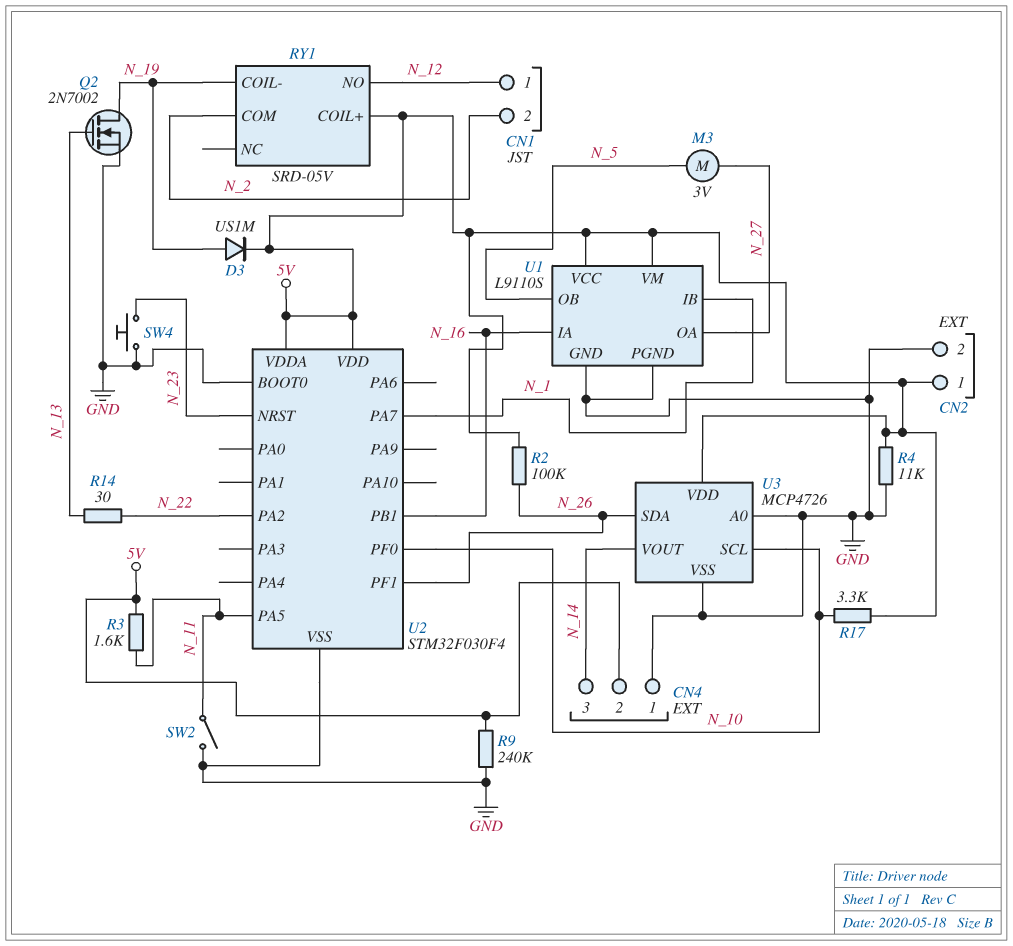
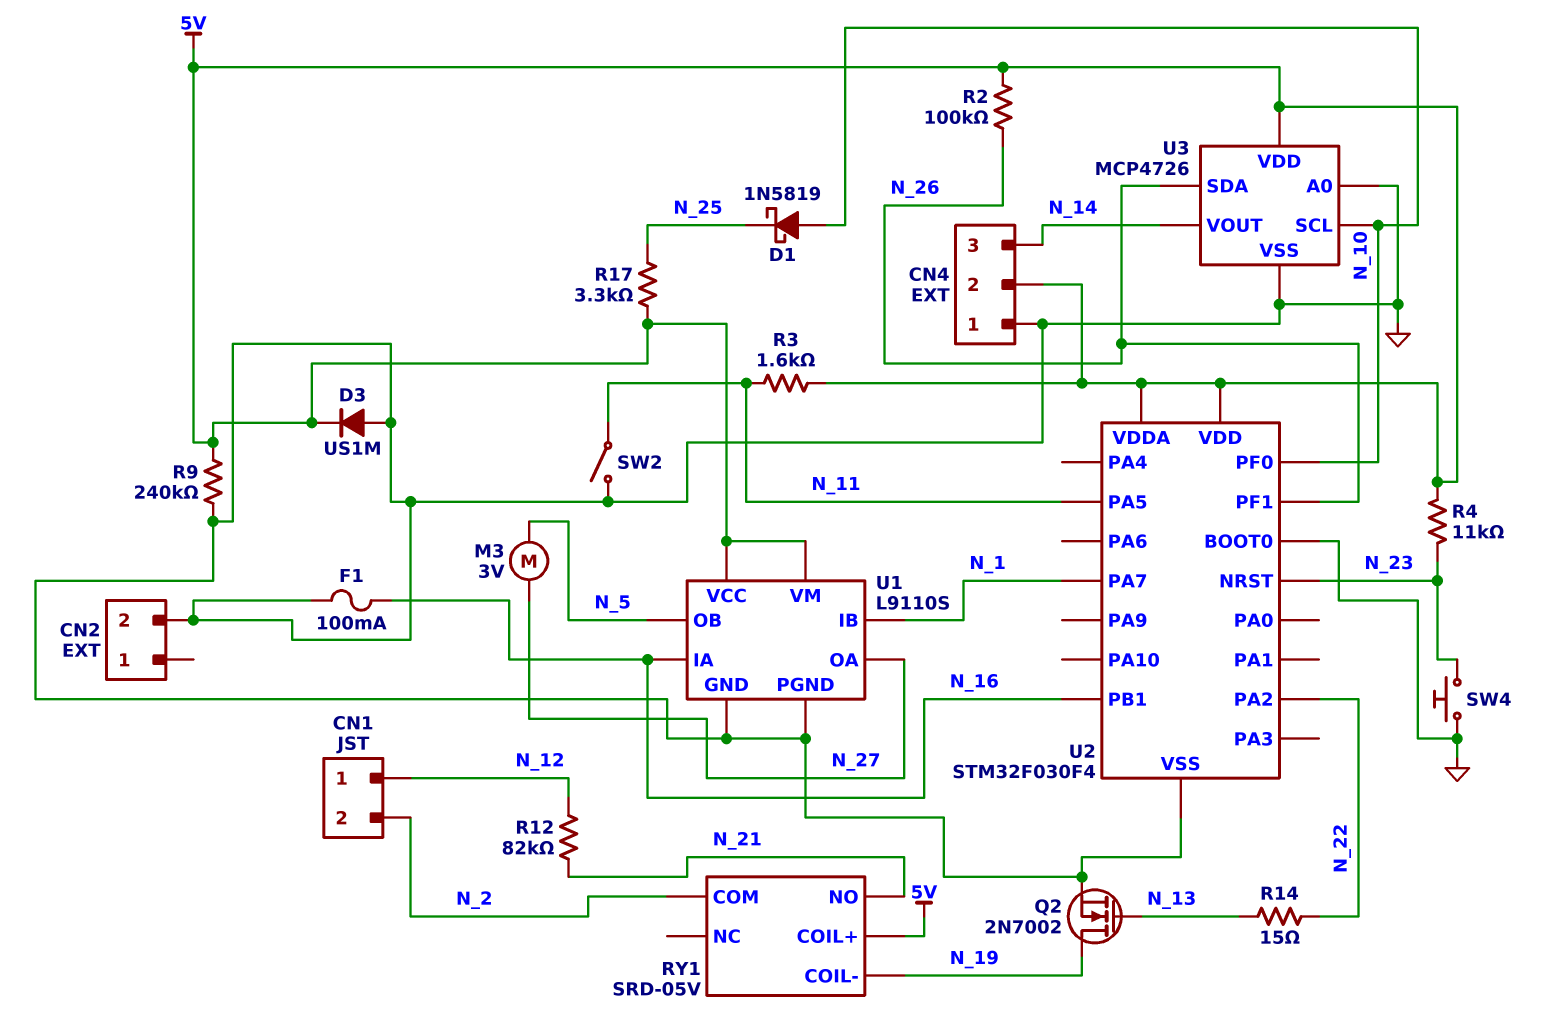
CN2 pin 1: 5V -> none
D1: none -> schottky 1N5819 (A N_10, K N_25)
D3: diode US1M (A N_19, K 5V) -> diode US1M (A GND, K 5V)
F1: none -> 100mA (GND, N_16)
R4: 11k (5V, GND) -> 11k (5V, N_23)
R12: none -> 82k (N_12, N_21)
R14: 30 (N_13, N_22) -> 15 (N_13, N_22)
R17: 3.3k (5V, N_10) -> 3.3k (5V, N_25)
RY1 pin NO: N_12 -> N_21

